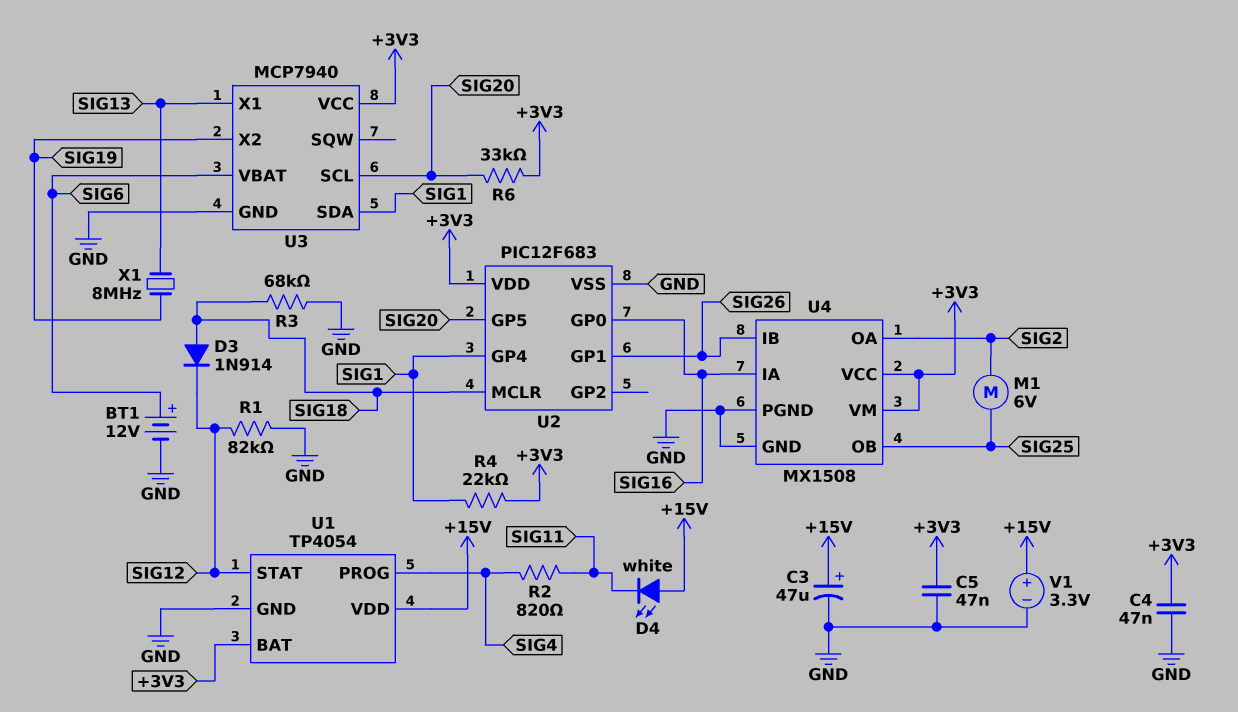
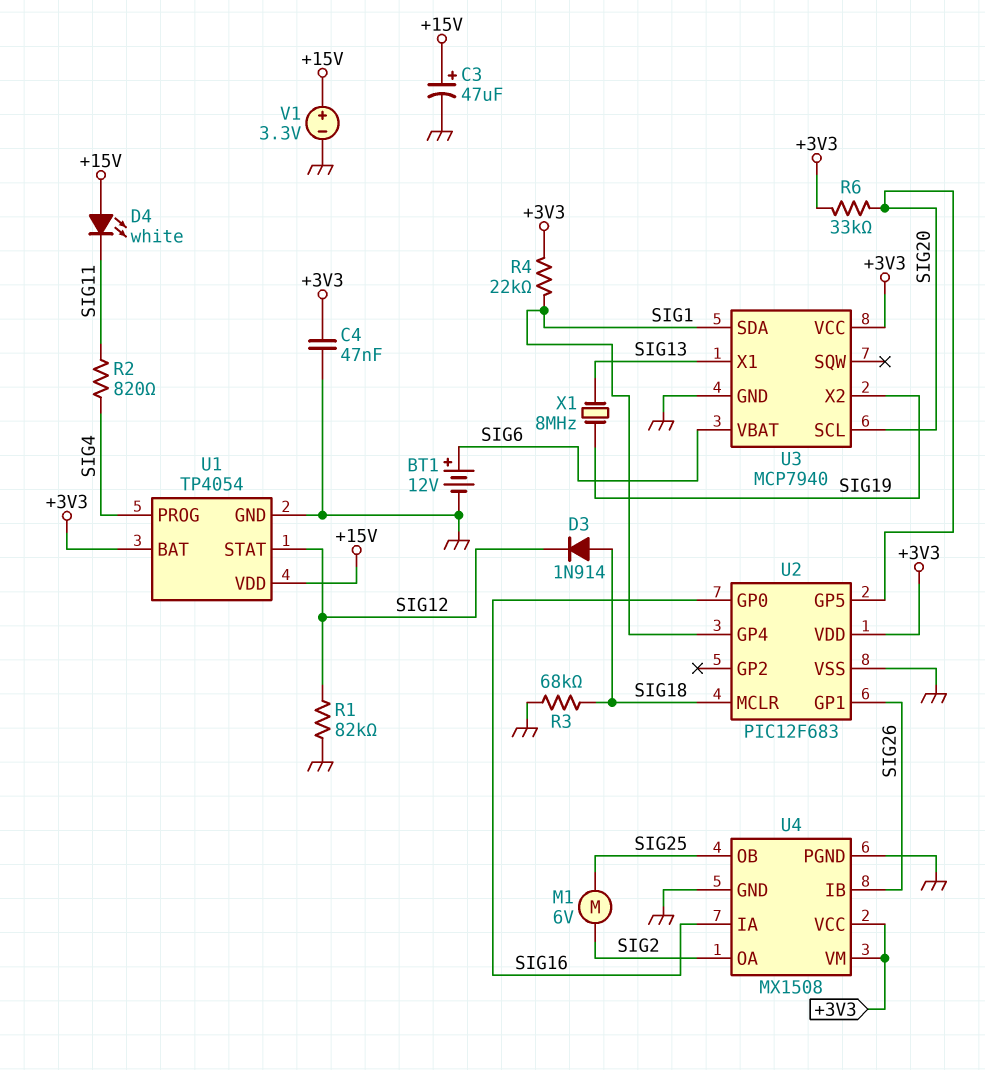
C5: 47nF (+3V3, GND) -> none

